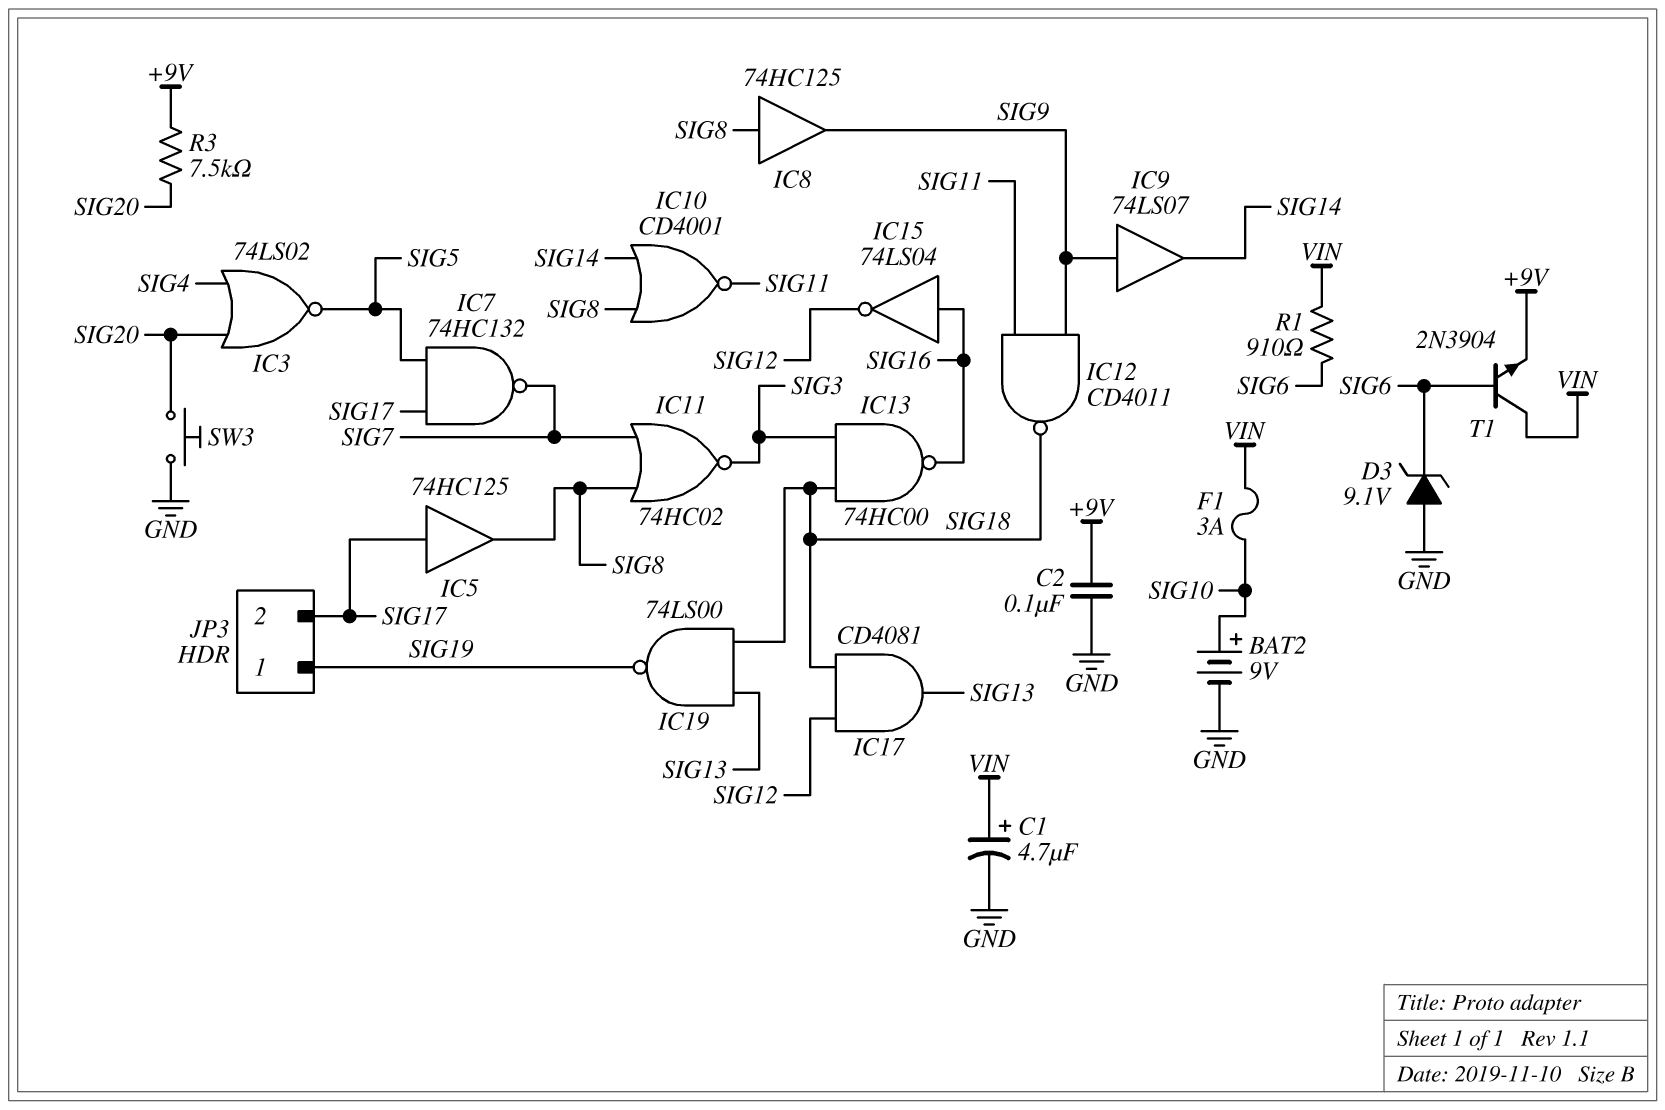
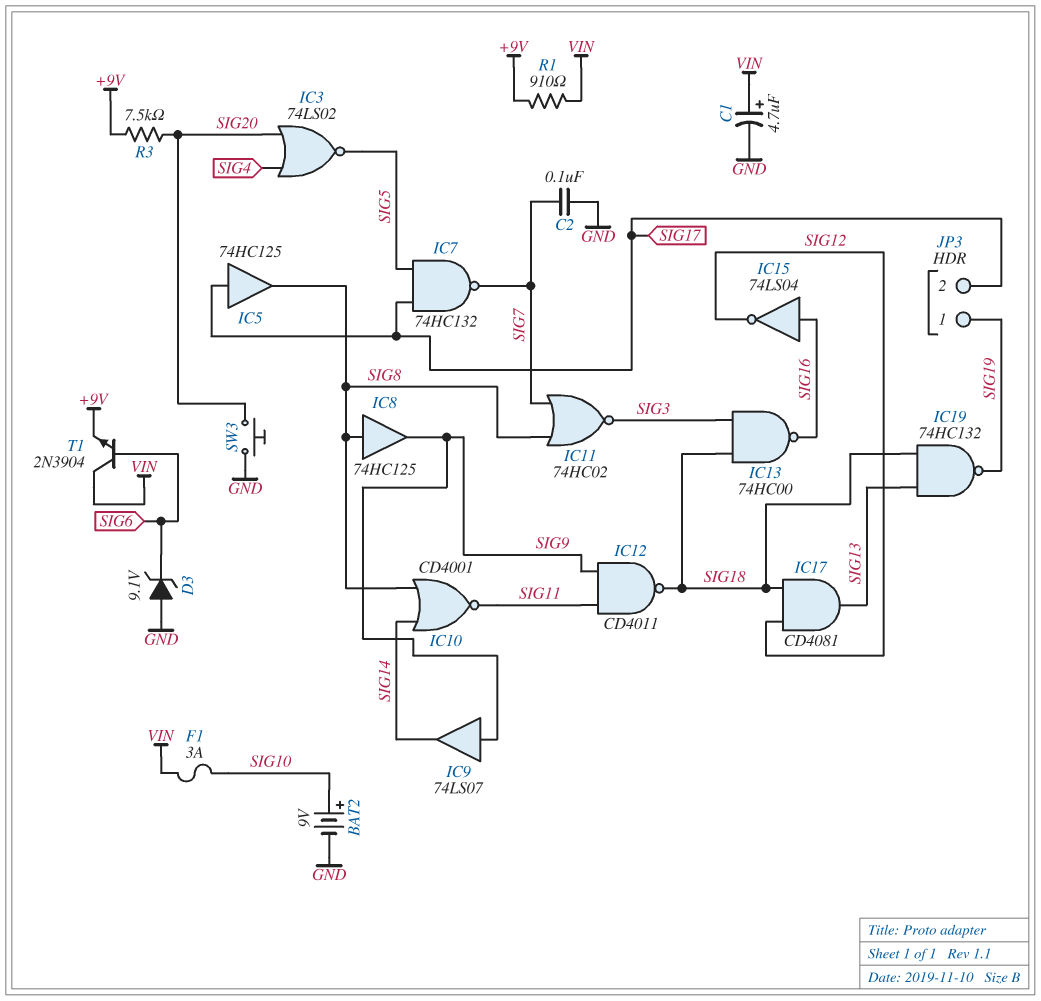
C2: 100nF (+9V, GND) -> 100nF (GND, SIG7)
IC19: NAND 74LS00 (in SIG13, in SIG18, out SIG19) -> NAND 74HC132 (in SIG13, in SIG18, out SIG19)
R1: 910 (SIG6, VIN) -> 910 (+9V, VIN)

